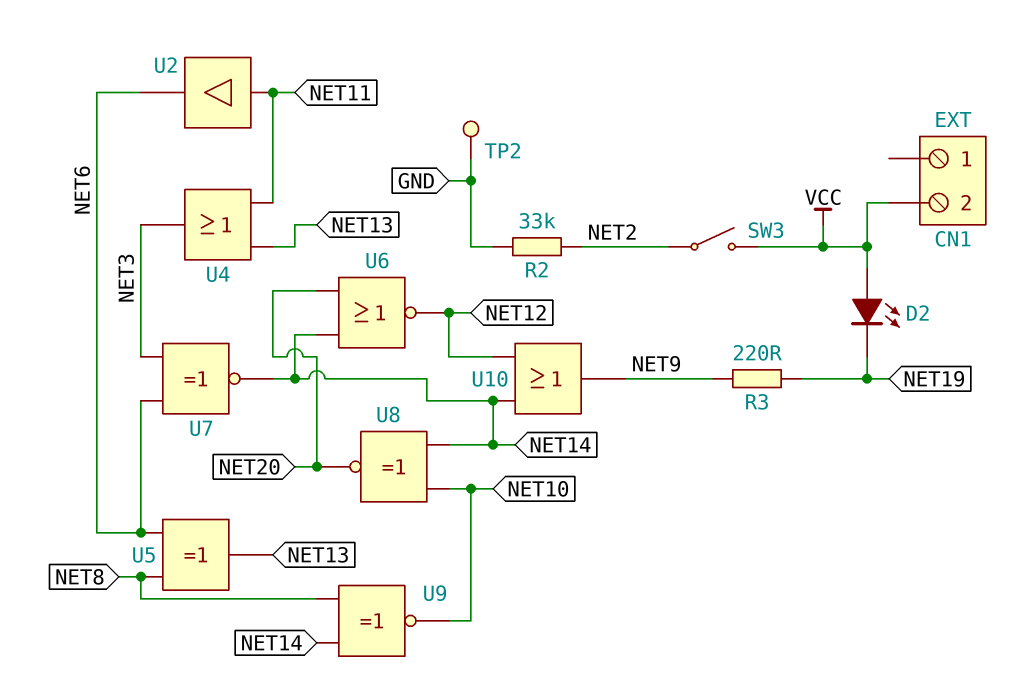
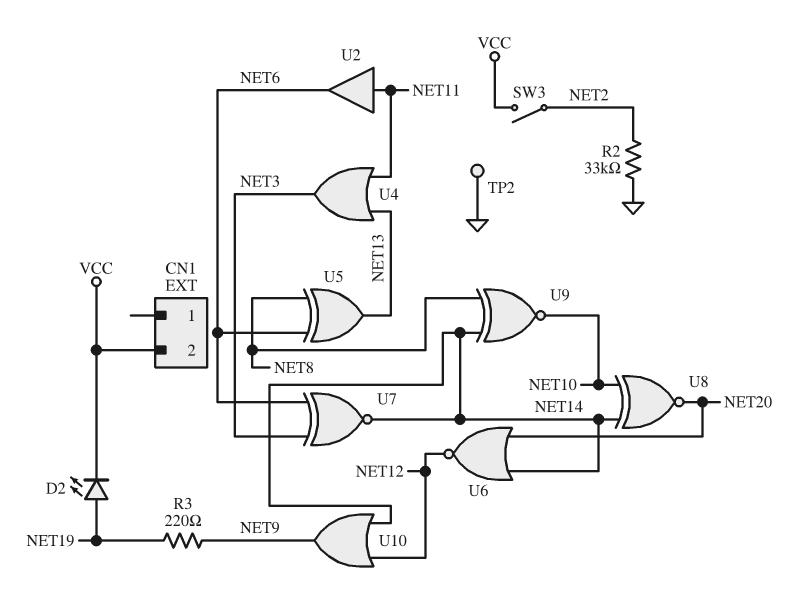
D2: LED (A VCC, K NET19) -> LED (A NET19, K VCC)

